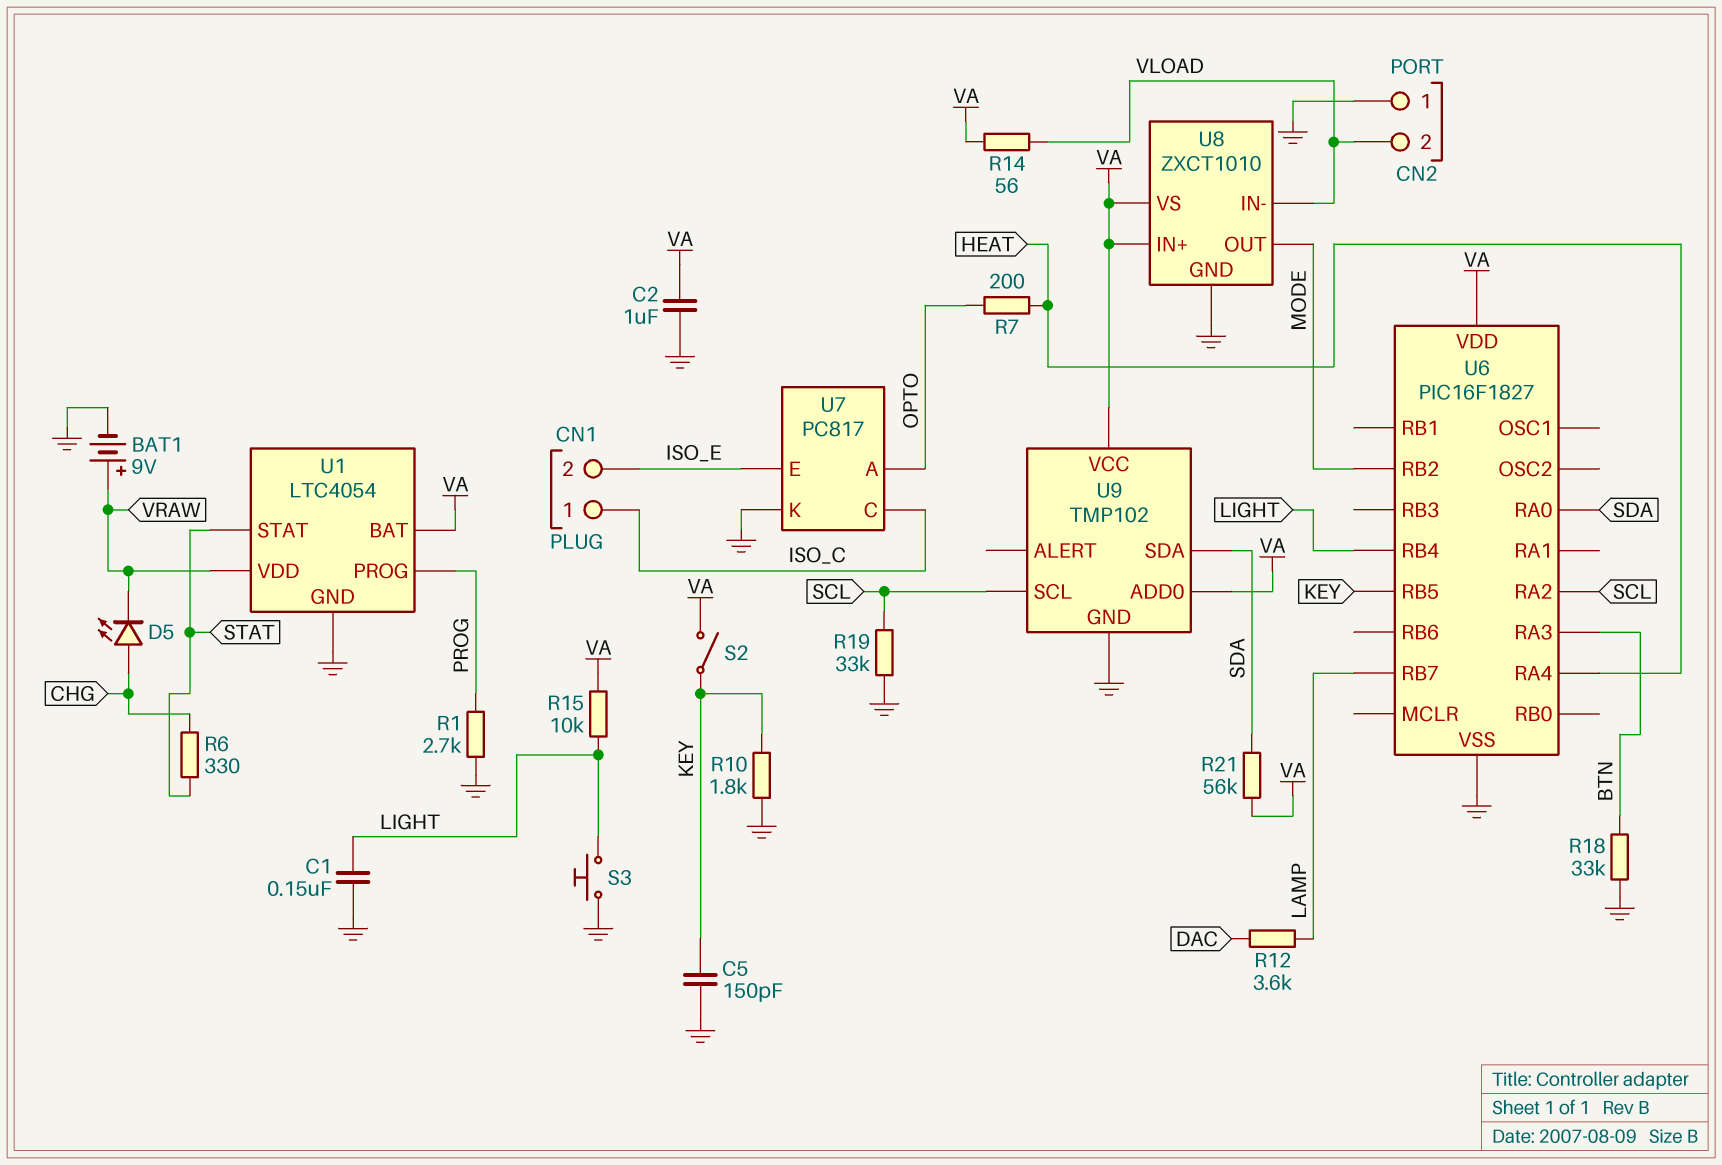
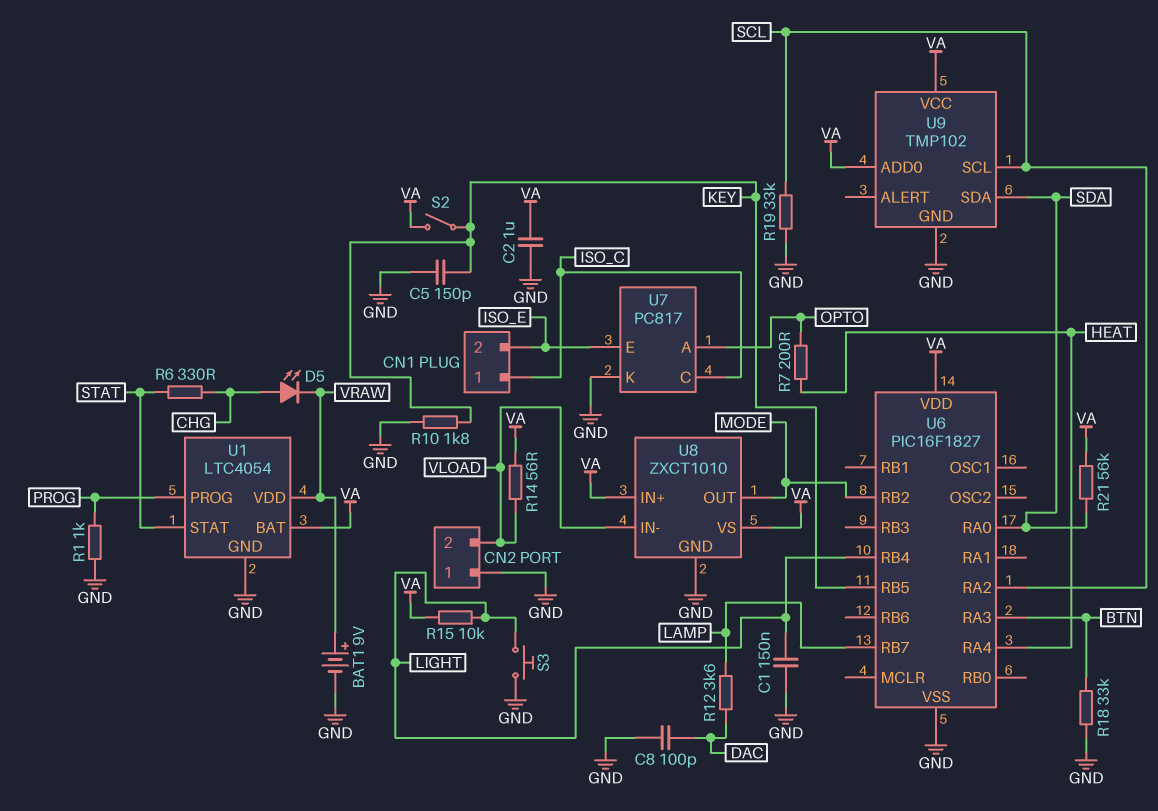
C8: none -> 100pF (DAC, GND)
R1: 2.7k (GND, PROG) -> 1k (GND, PROG)

